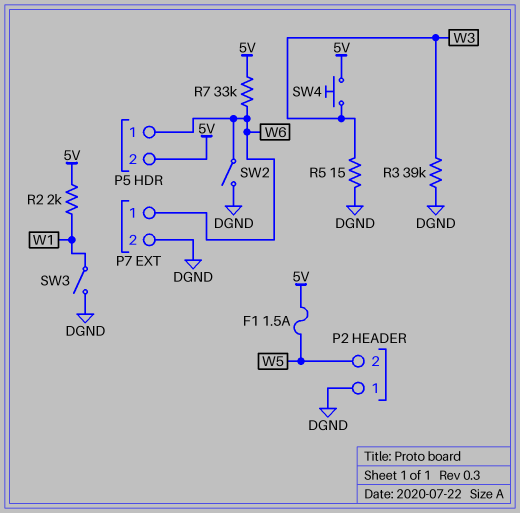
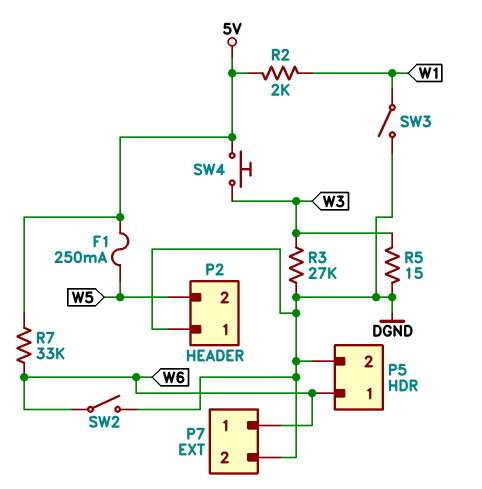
F1: 1.5A (5V, W5) -> 250mA (5V, W5)
P5 pin 2: 5V -> DGND
R3: 39k (DGND, W3) -> 27k (DGND, W3)

